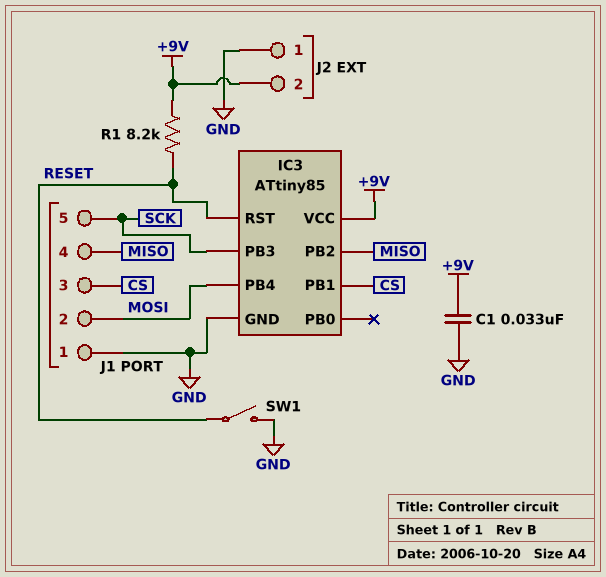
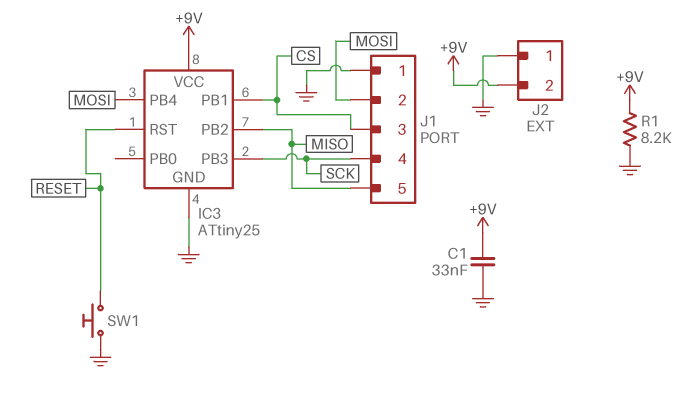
IC3: ATtiny85 -> ATtiny25
J1 pin 4: MISO -> SCK
J1 pin 5: SCK -> MISO
R1: 8.2k (+9V, RESET) -> 8.2k (+9V, GND)
SW1: switch (GND, RESET) -> button (GND, RESET)

